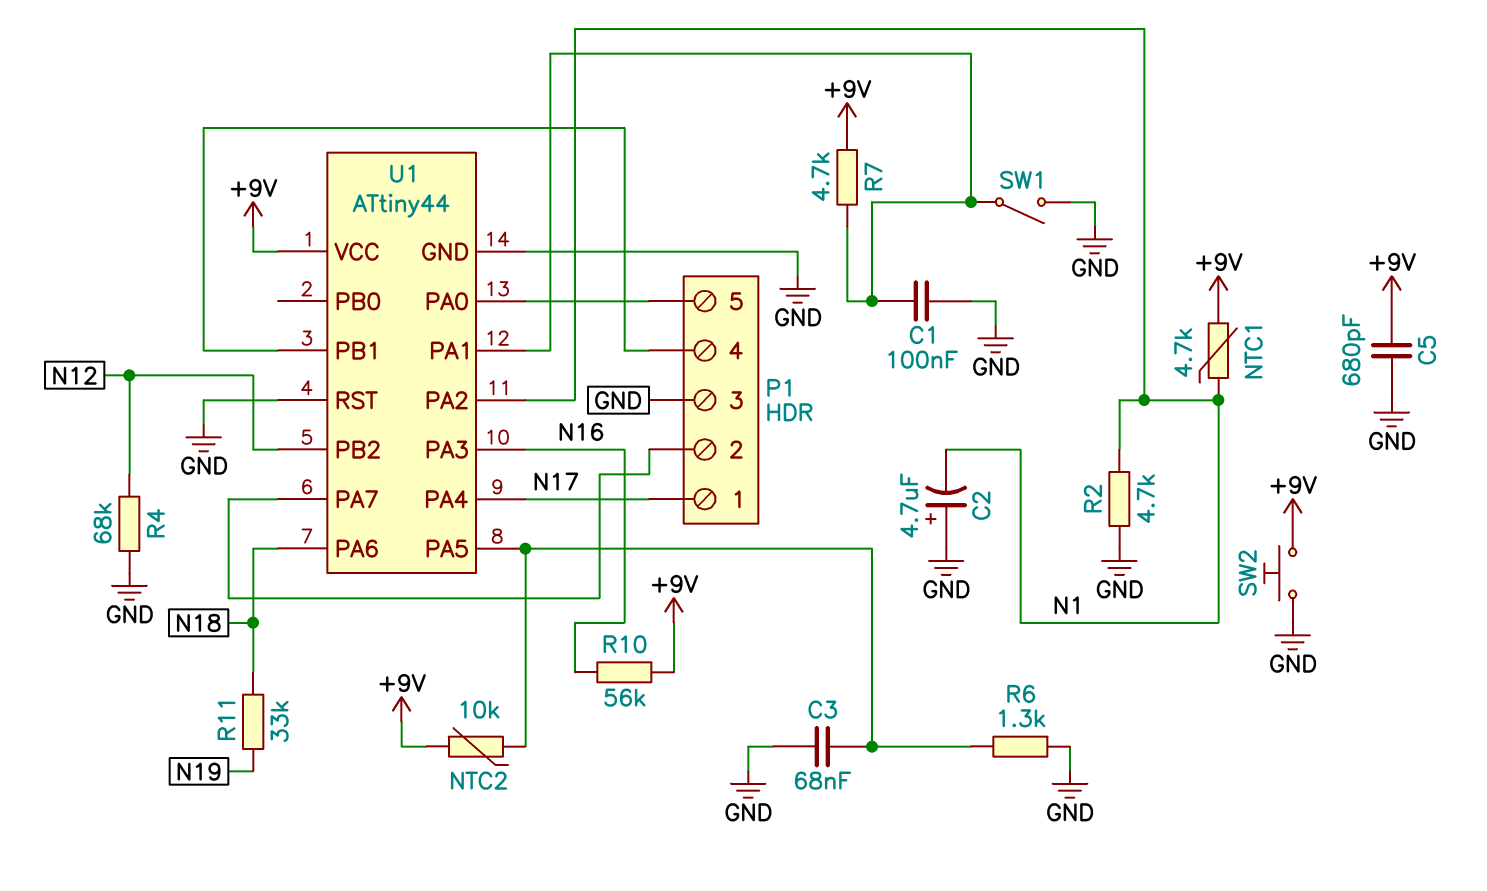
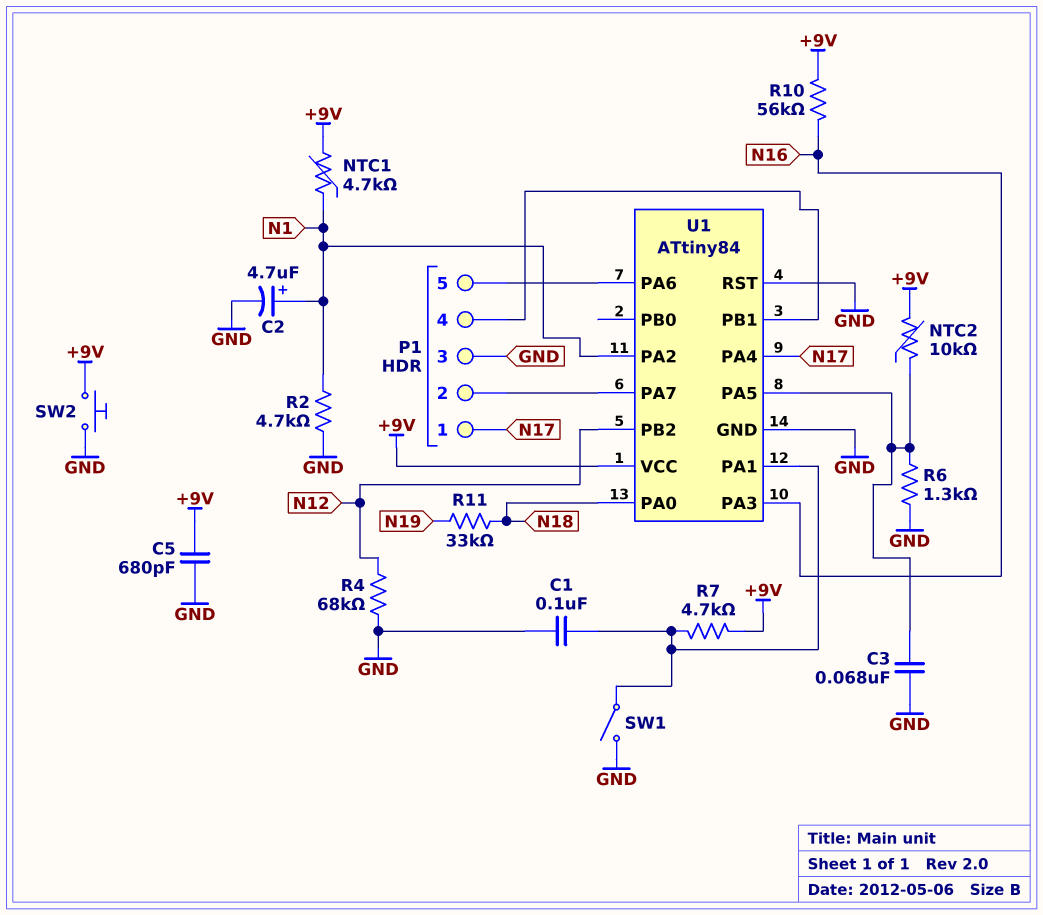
C2: 4.7uF (plus GND, minus N1) -> 4.7uF (plus N1, minus GND)
U1: ATtiny44 -> ATtiny84
U1 pin PA0: P1/5 -> N18
U1 pin PA6: N18 -> P1/5

